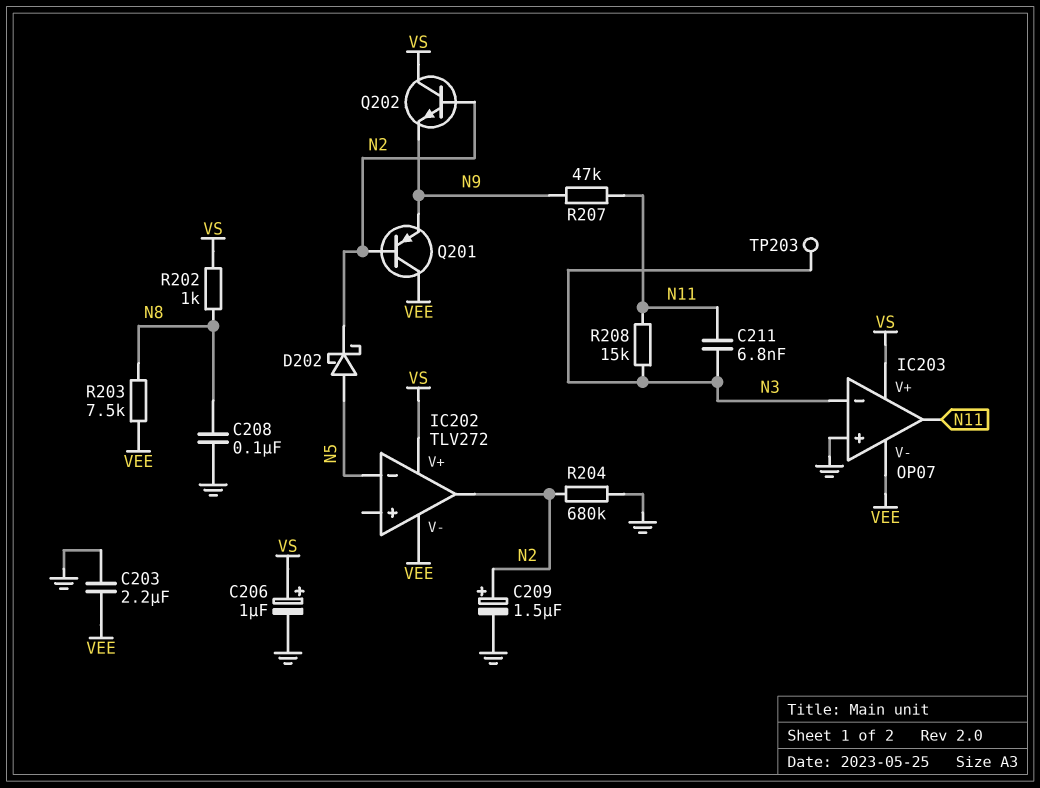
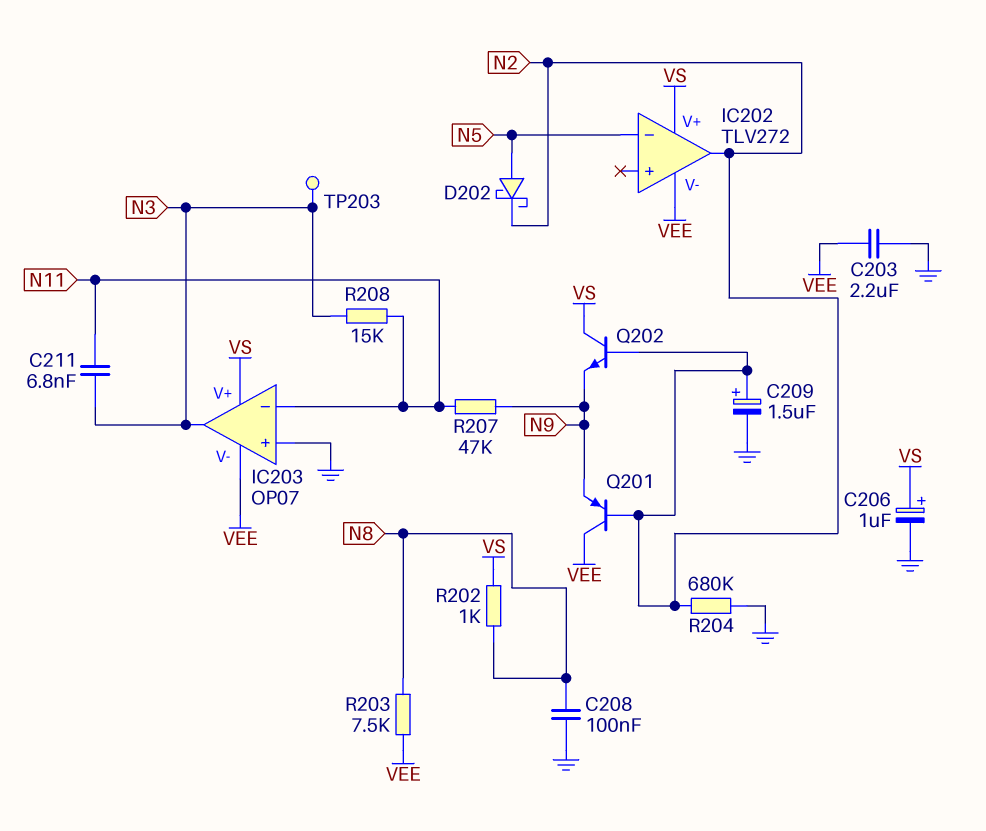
IC203 pin in-: N3 -> N11
IC203 pin out: N11 -> N3

